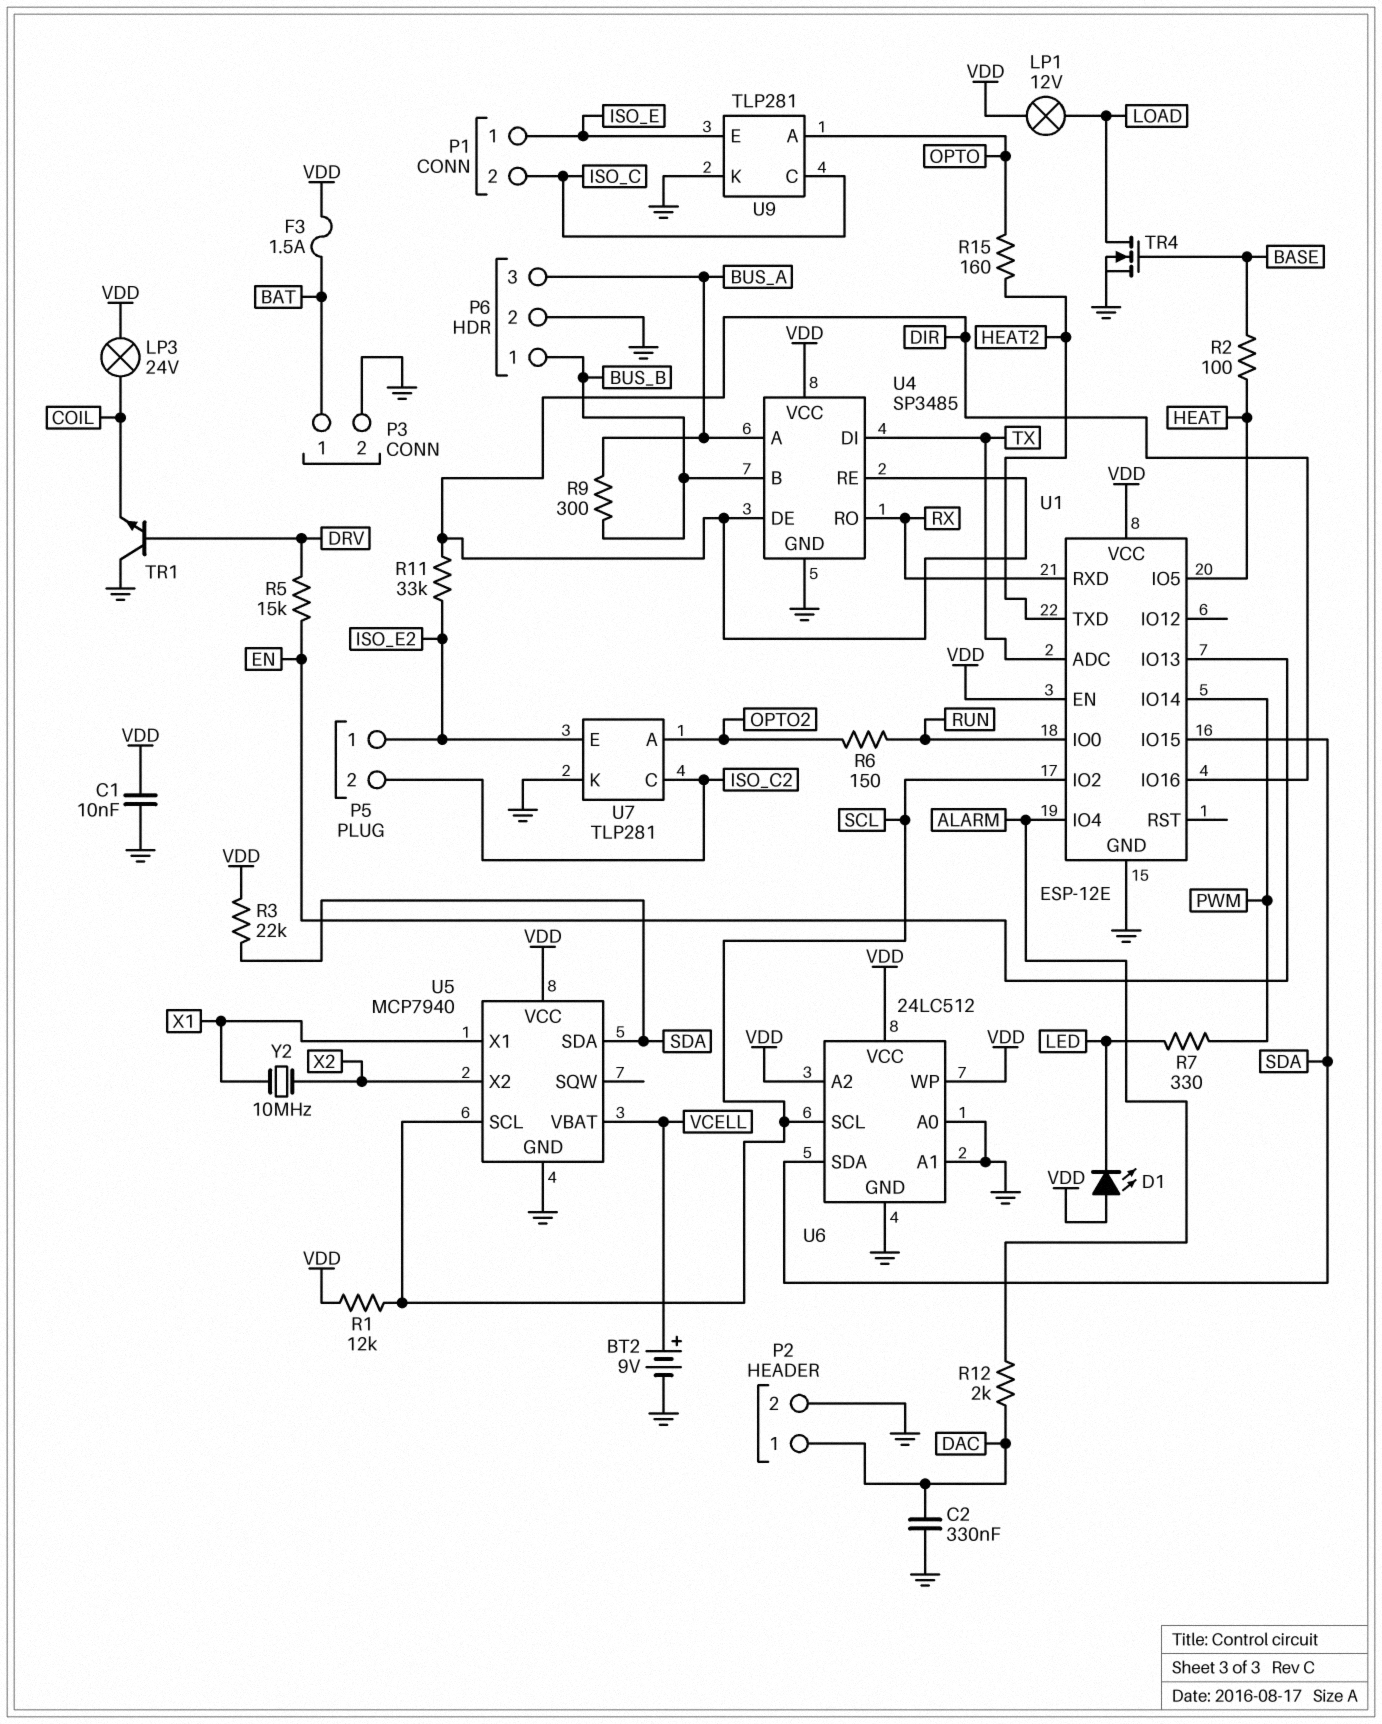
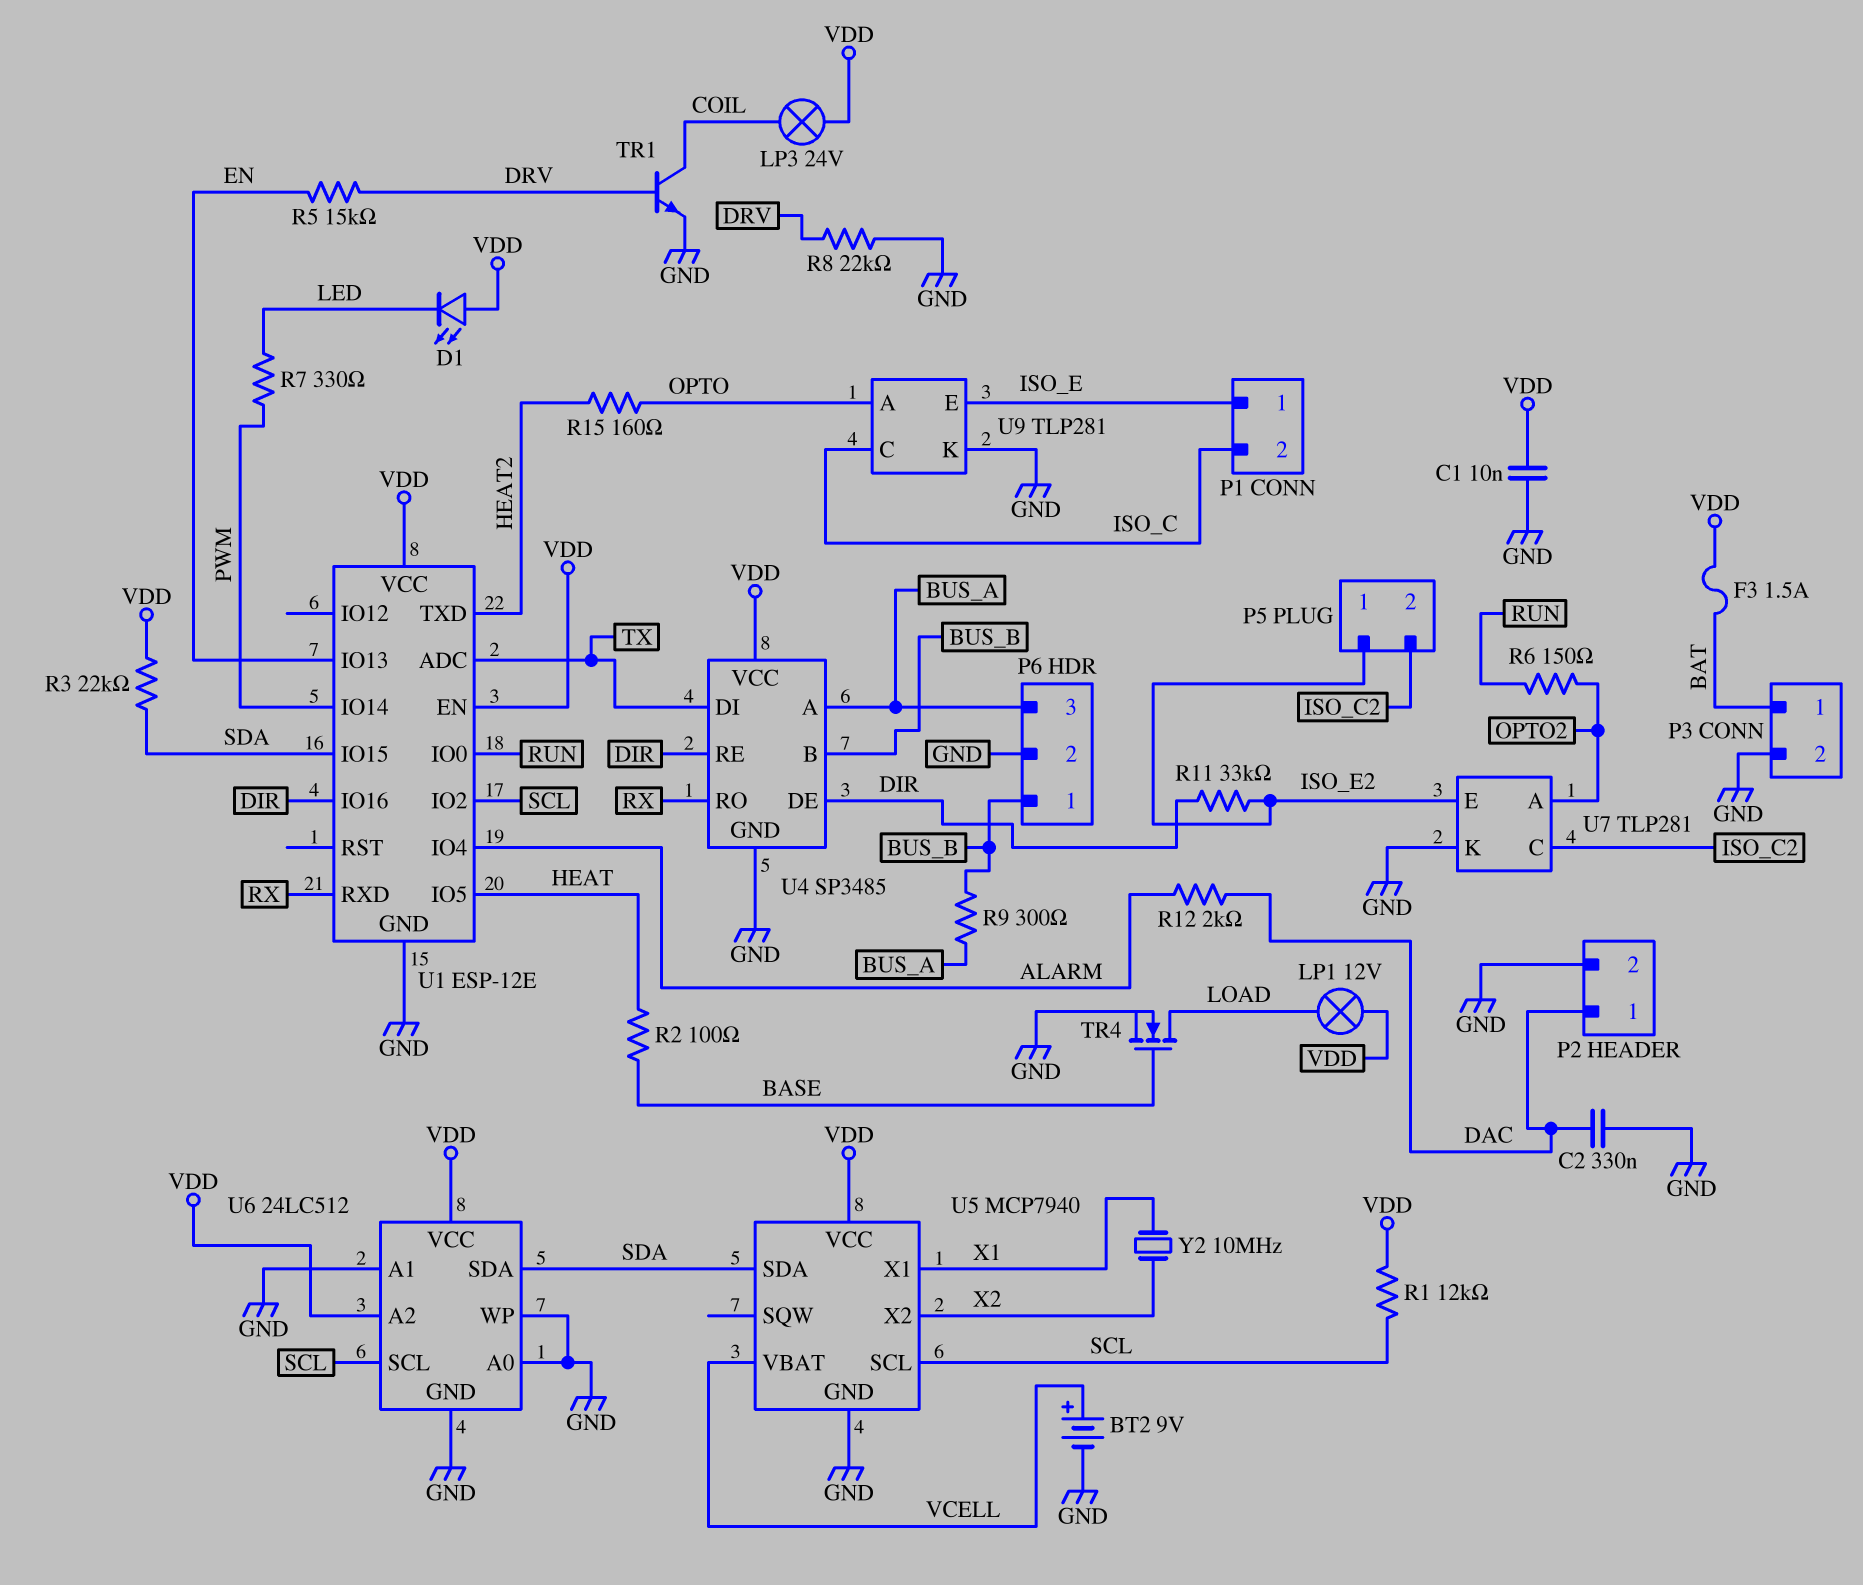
R8: none -> 22k (DRV, GND)
TR1: NPN (B DRV, C GND, E COIL) -> NPN (B DRV, C COIL, E GND)
U6 pin WP: VDD -> GND

